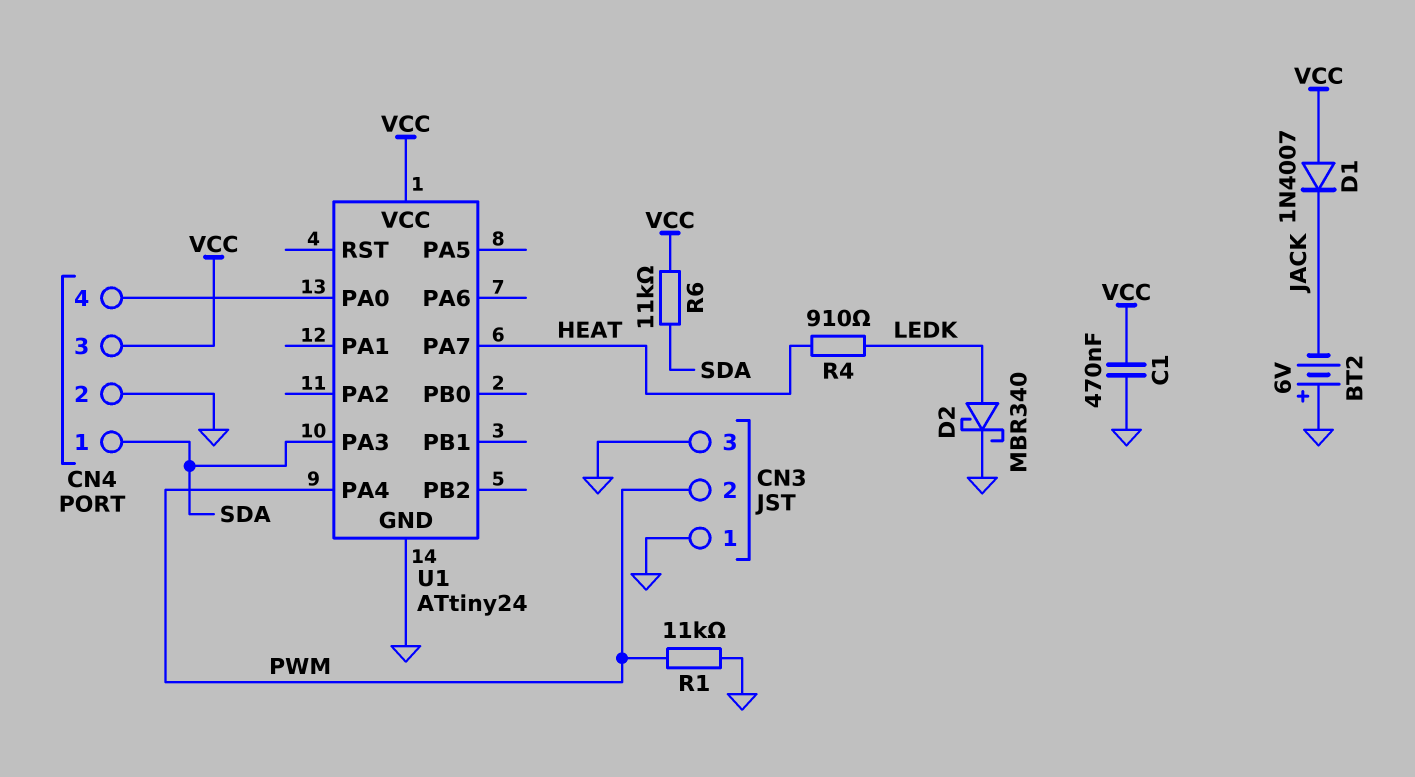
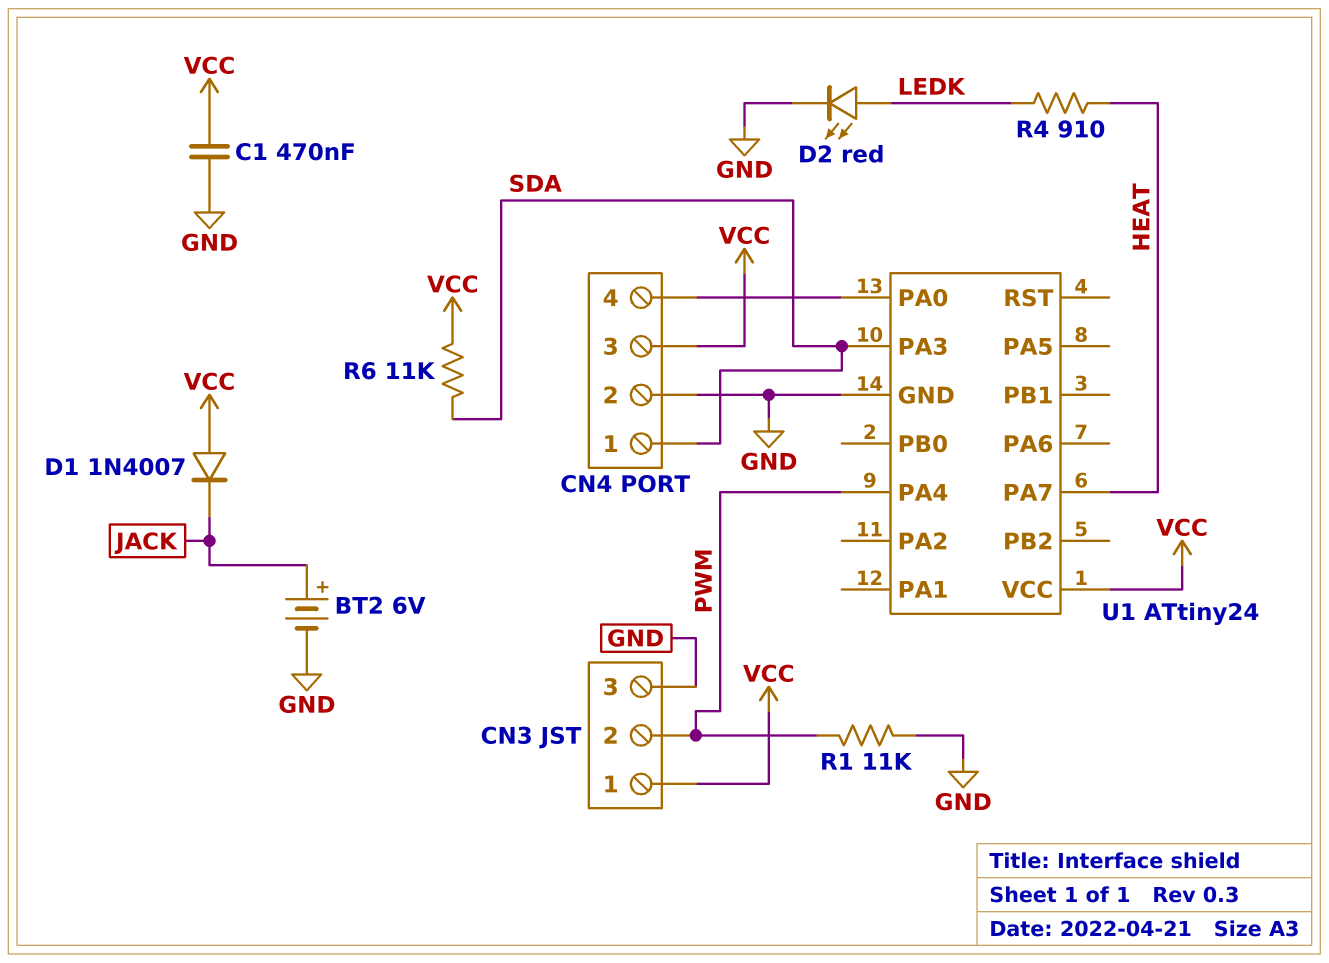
BT2: 6V (plus GND, minus JACK) -> 6V (plus JACK, minus GND)
CN3 pin 1: GND -> VCC
D2: schottky MBR340 (A LEDK, K GND) -> LED red (A LEDK, K GND)

